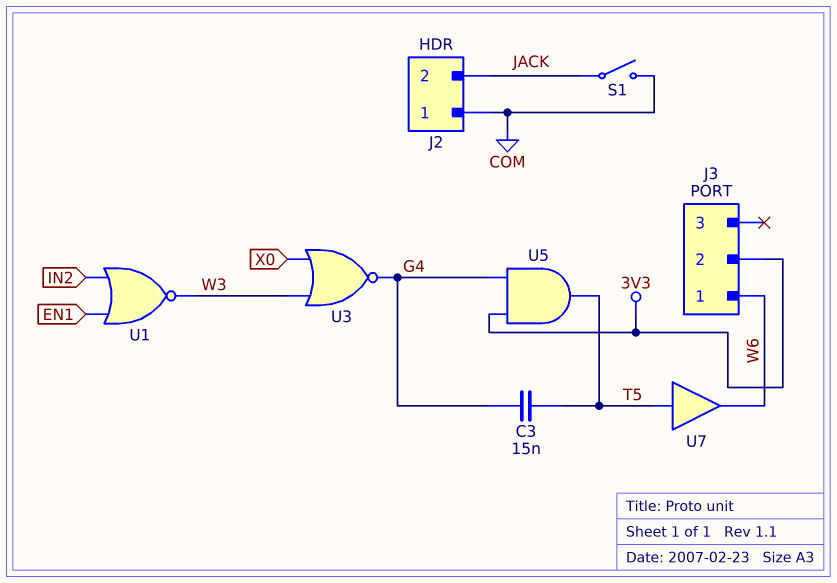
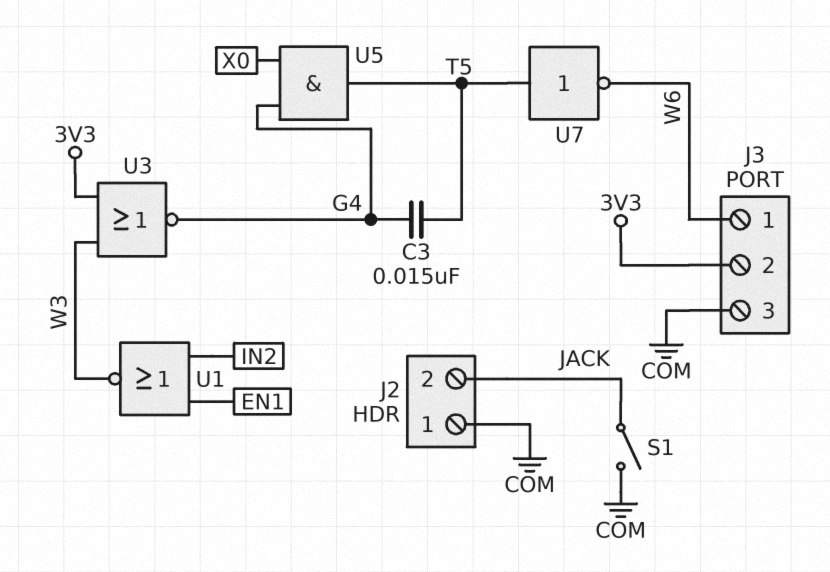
J3 pin 3: none -> COM
U3: NOR (in W3, in X0, out G4) -> NOR (in 3V3, in W3, out G4)
U5: AND (in 3V3, in G4, out T5) -> AND (in G4, in X0, out T5)
U7: buffer (in T5, out W6) -> NOT (in T5, out W6)

